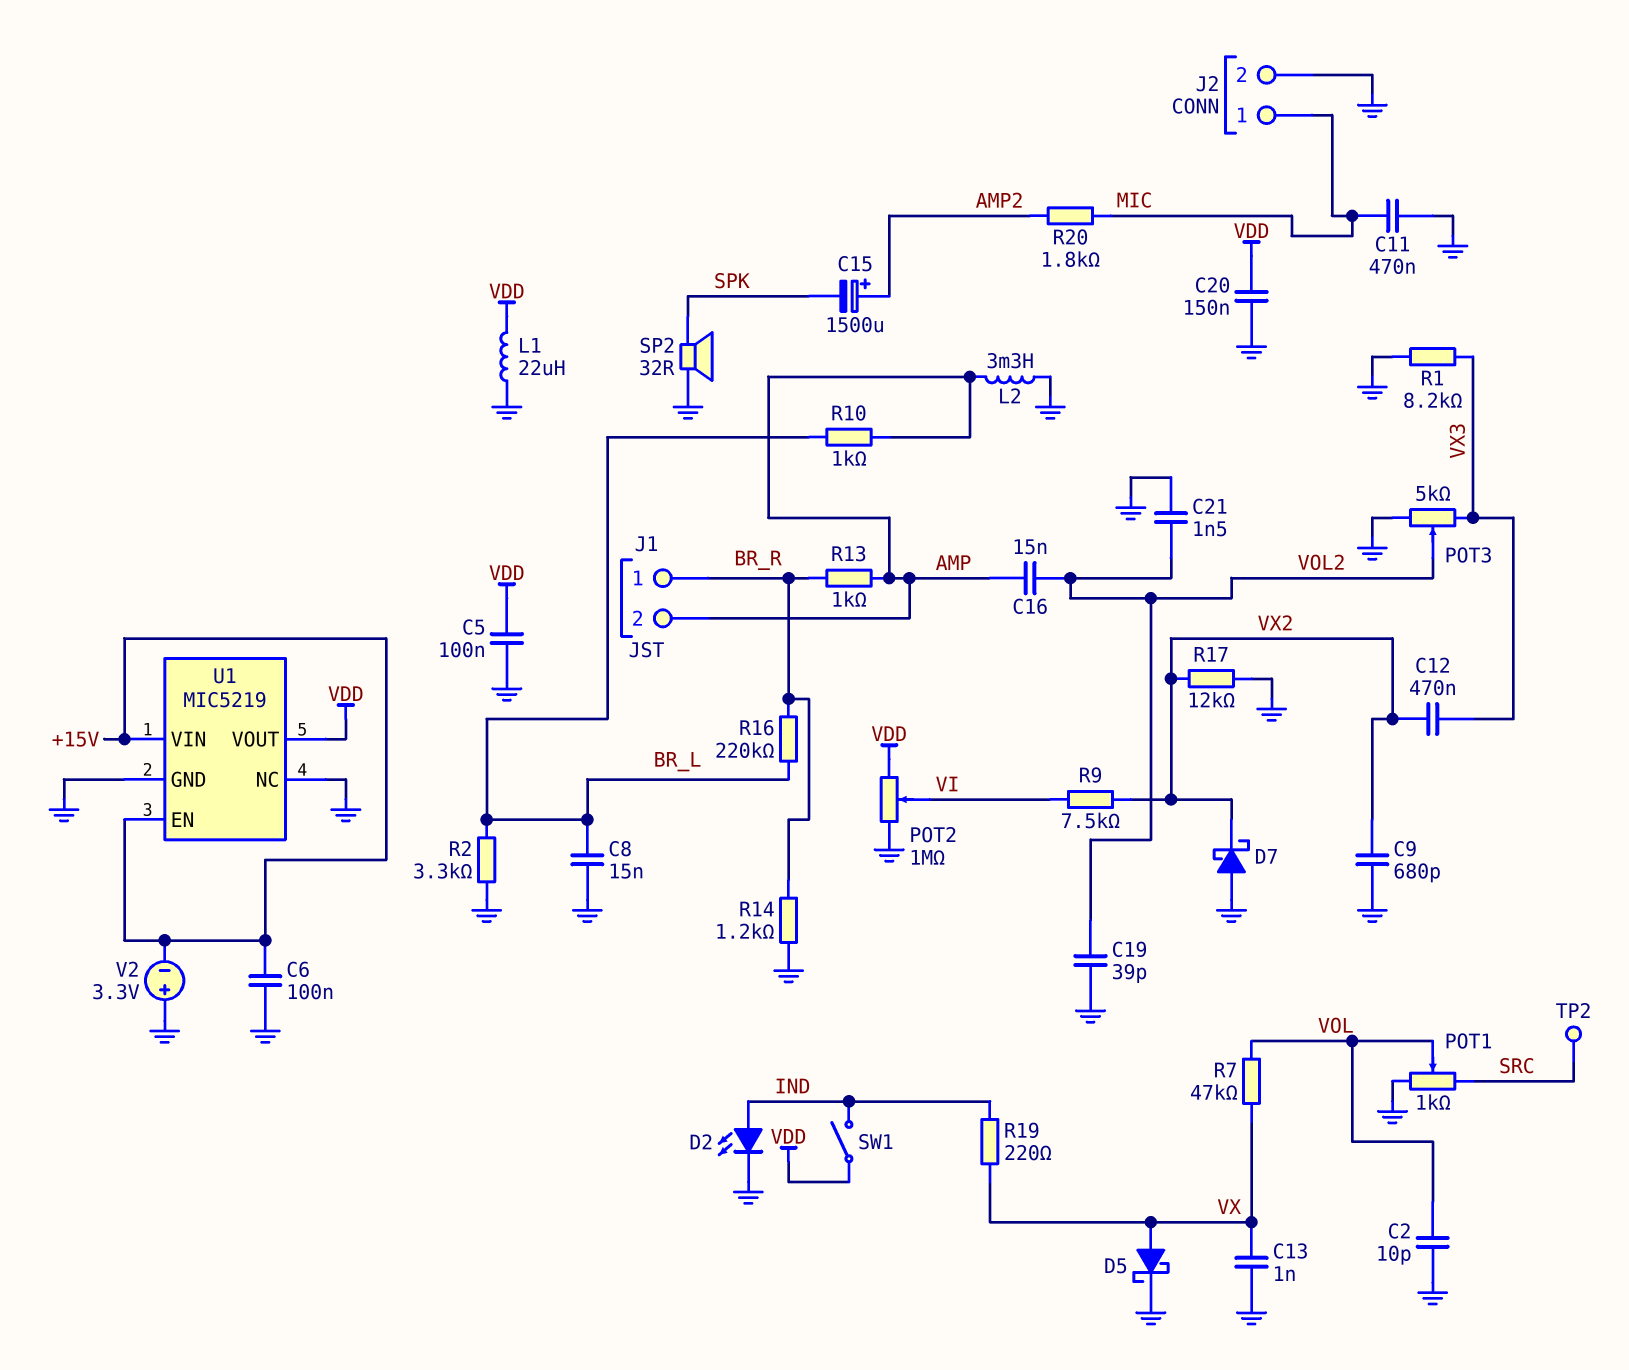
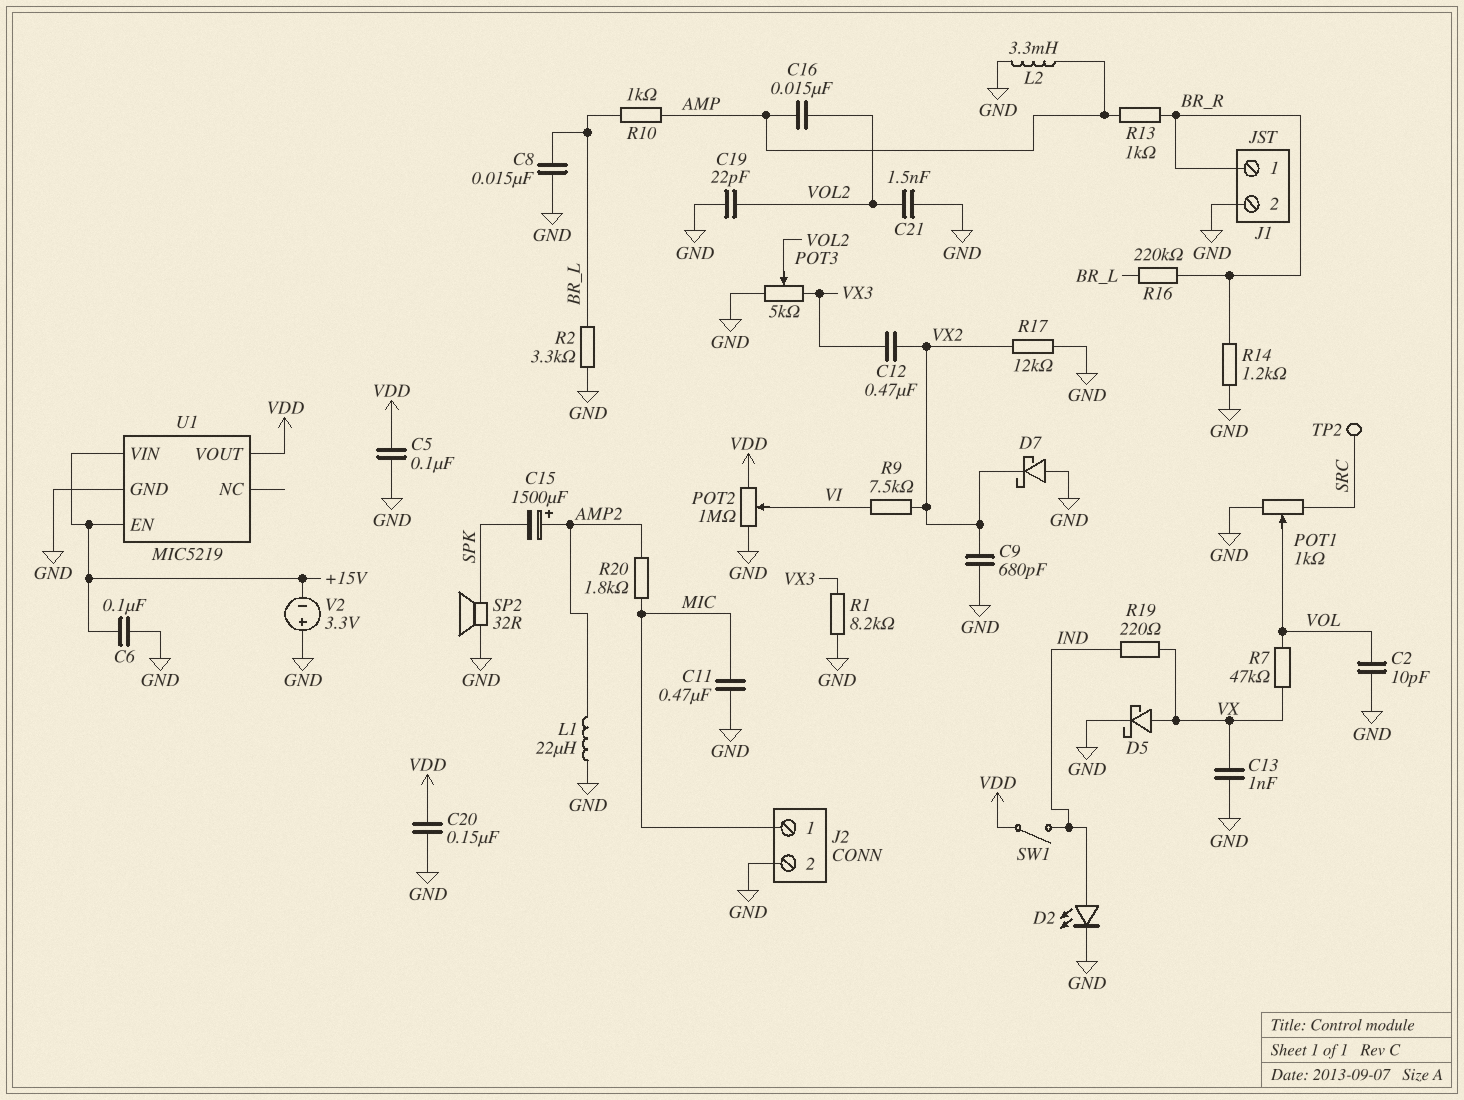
C19: 39pF (GND, VOL2) -> 22pF (GND, VOL2)
J1 pin 2: AMP -> GND
L1: 22uH (GND, VDD) -> 22uH (AMP2, GND)
U1 pin NC: GND -> none

